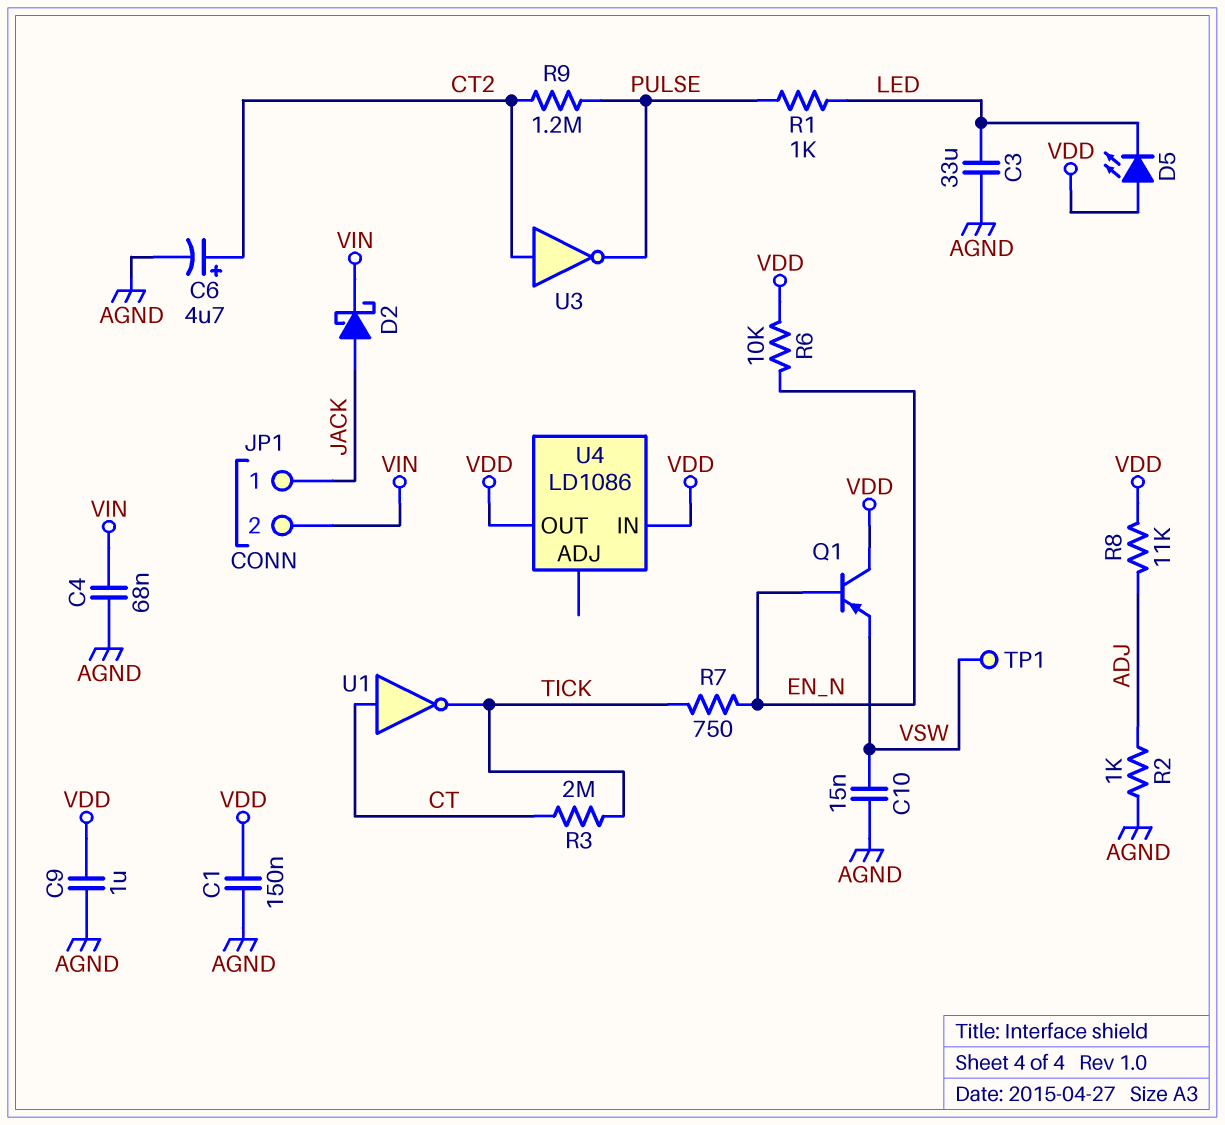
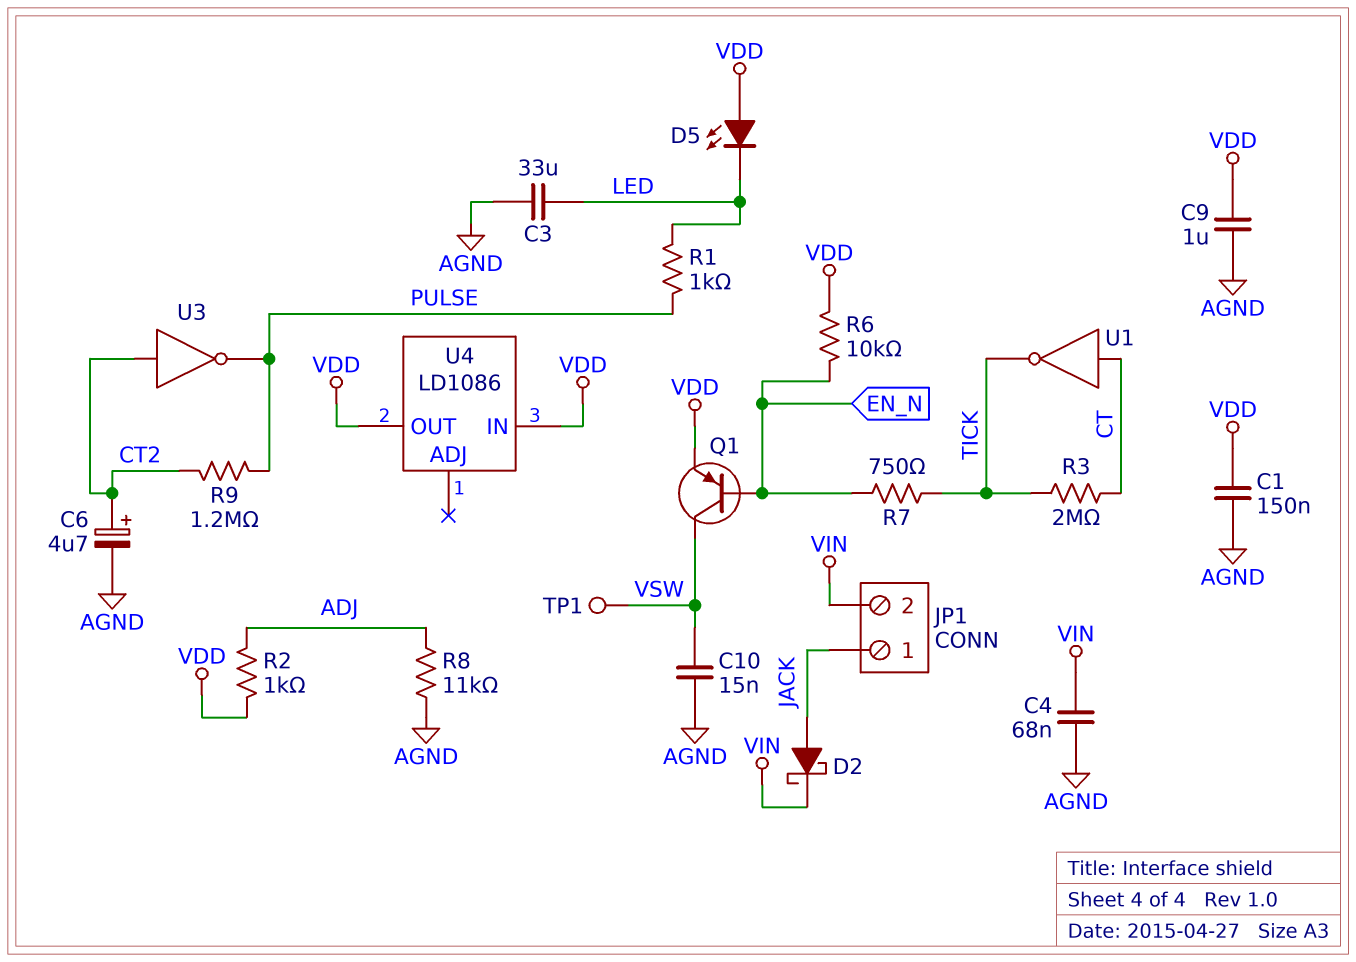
Q1: PNP (B EN_N, C VDD, E VSW) -> PNP (B EN_N, C VSW, E VDD)
R2: 1k (ADJ, AGND) -> 1k (ADJ, VDD)
R8: 11k (ADJ, VDD) -> 11k (ADJ, AGND)

